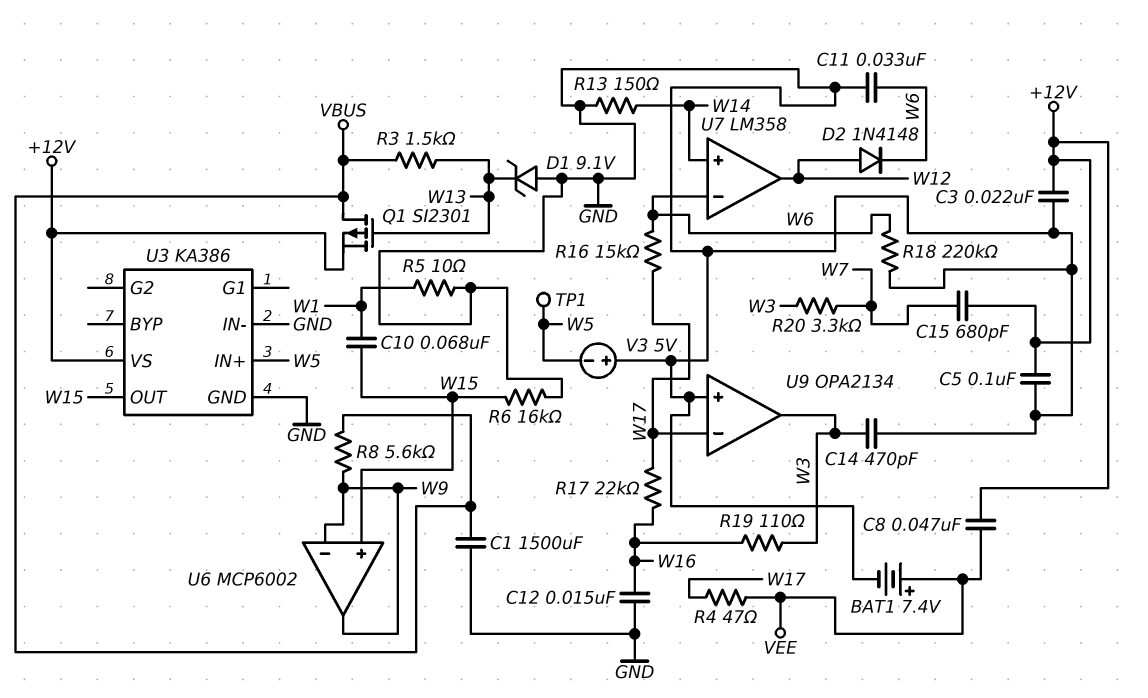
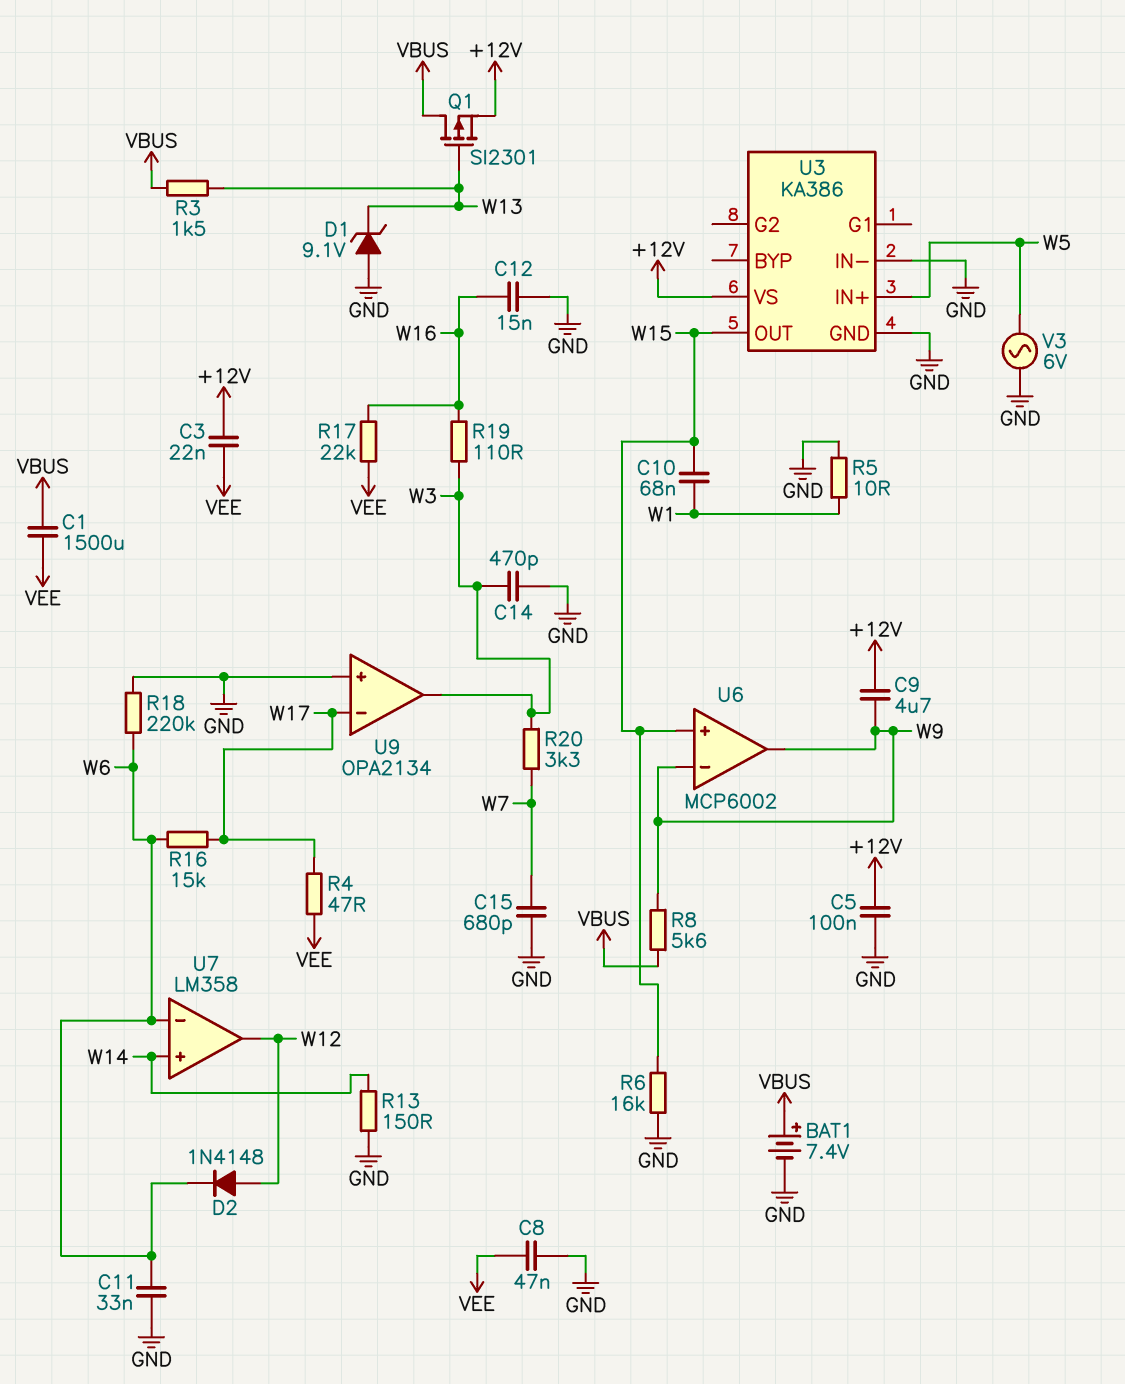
BAT1: 7.4V (plus VEE, minus GND) -> 7.4V (plus VBUS, minus GND)
C1: 1500uF (GND, VBUS) -> 1500uF (VBUS, VEE)
C3: 22nF (+12V, GND) -> 22nF (+12V, VEE)
C8: 47nF (+12V, VEE) -> 47nF (GND, VEE)
C9: none -> 4.7uF (+12V, W9)
C15: 680pF (+12V, W7) -> 680pF (GND, W7)
R17: 22k (W16, W17) -> 22k (VEE, W16)
TP1: test point (W5) -> none
V3: 5V (plus GND, minus W5) -> AC 6V (GND, W5)

